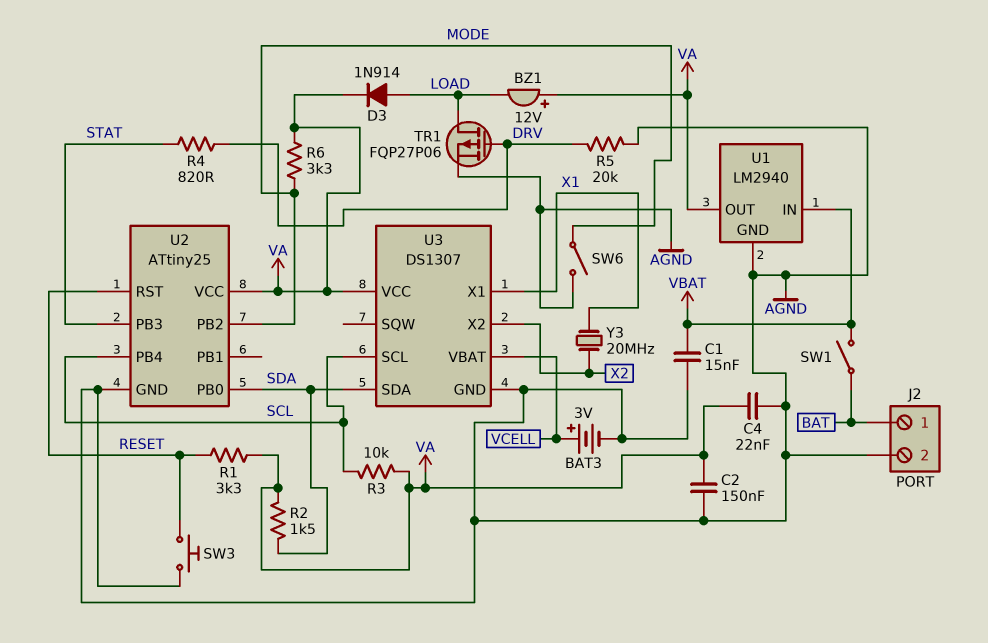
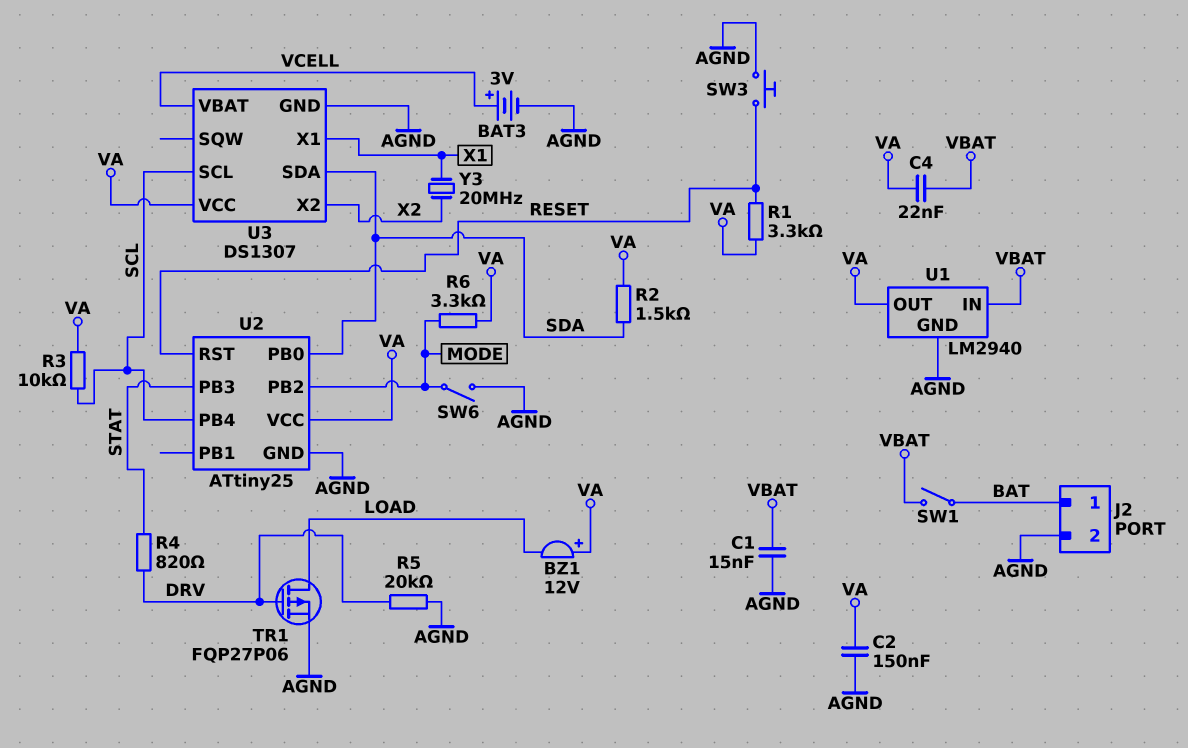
C4: 22nF (AGND, VA) -> 22nF (VA, VBAT)
D3: diode 1N914 (A LOAD, K VA) -> none

